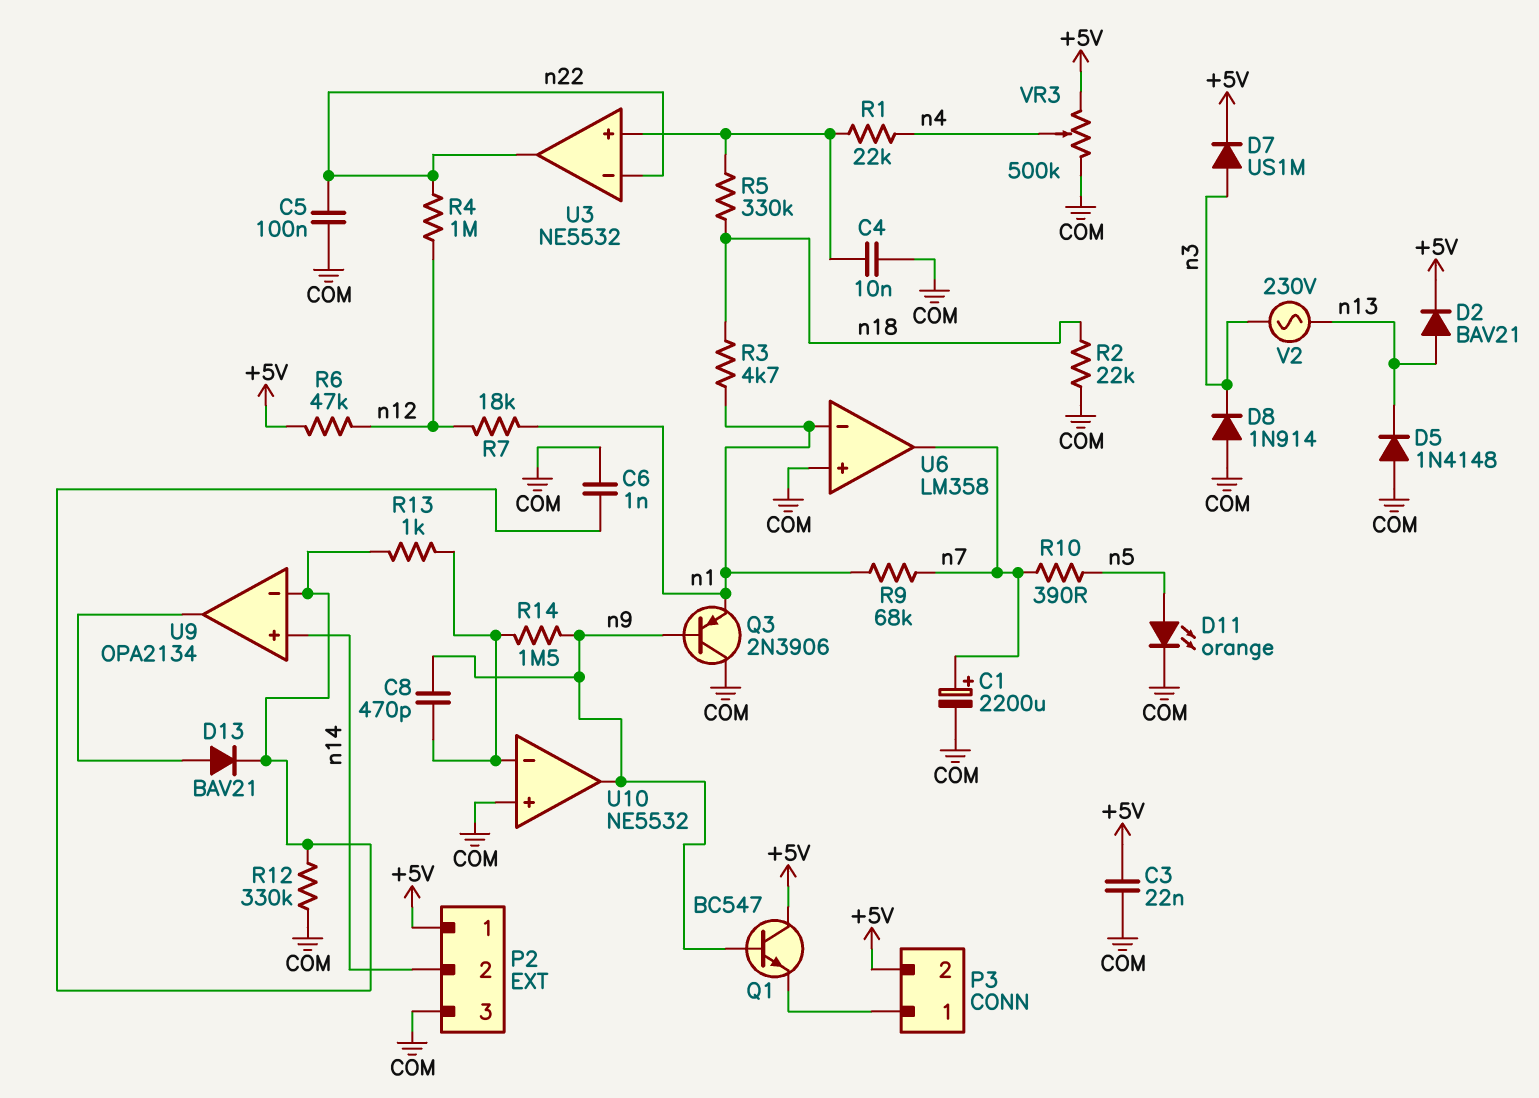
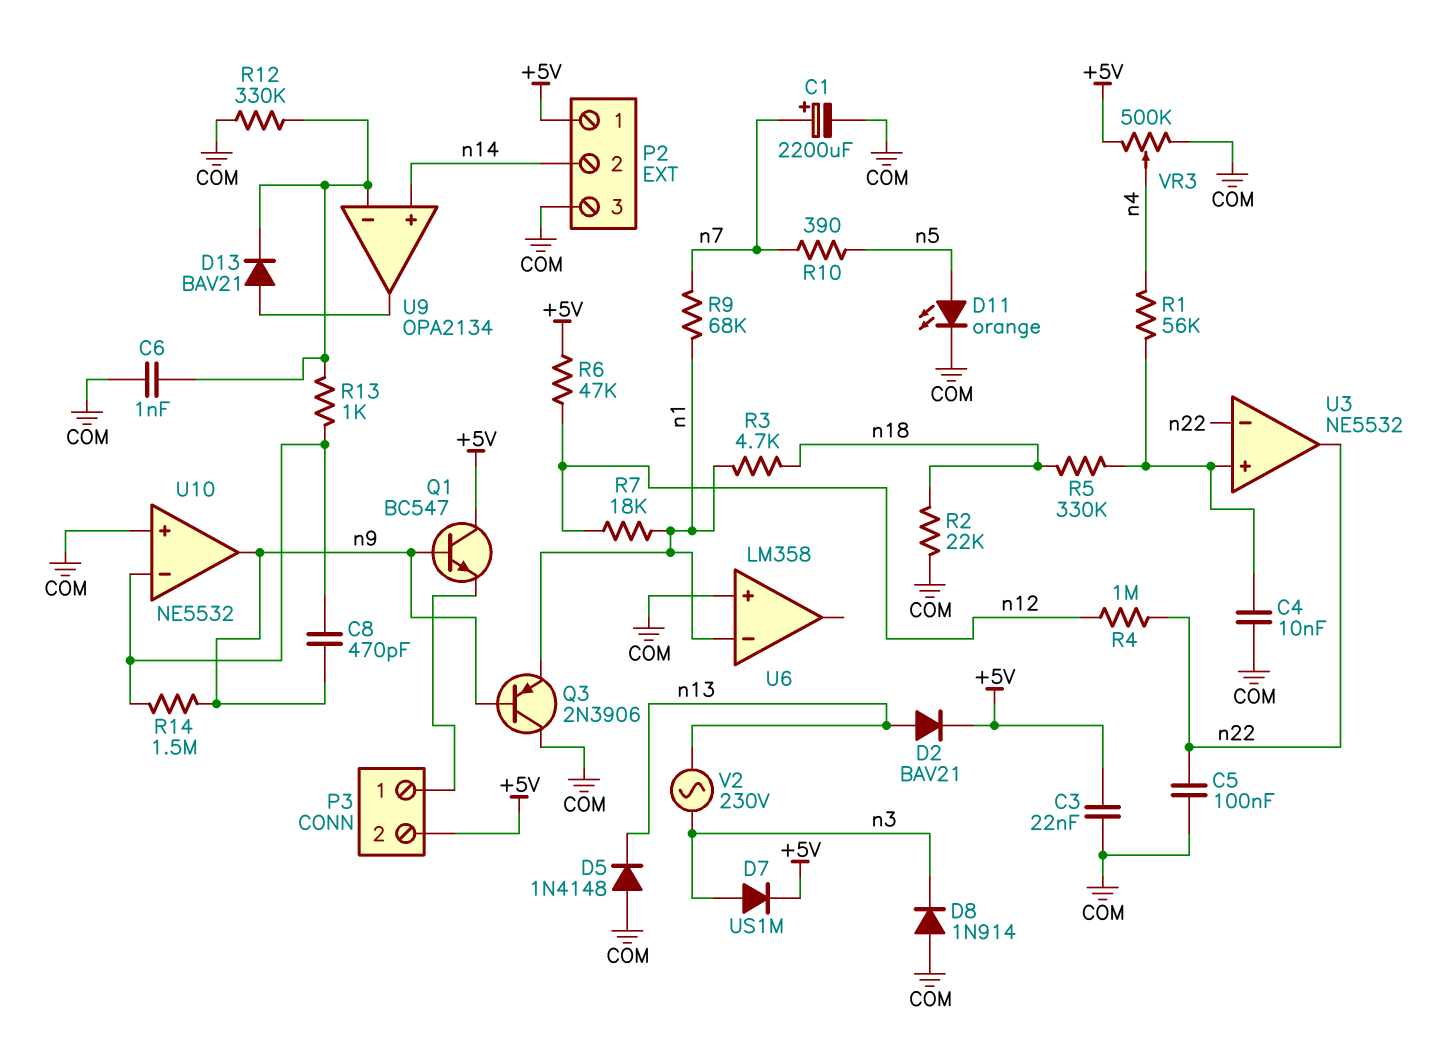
R1: 22k (U3/in+, n4) -> 56k (U3/in+, n4)
U6 pin out: n7 -> none

